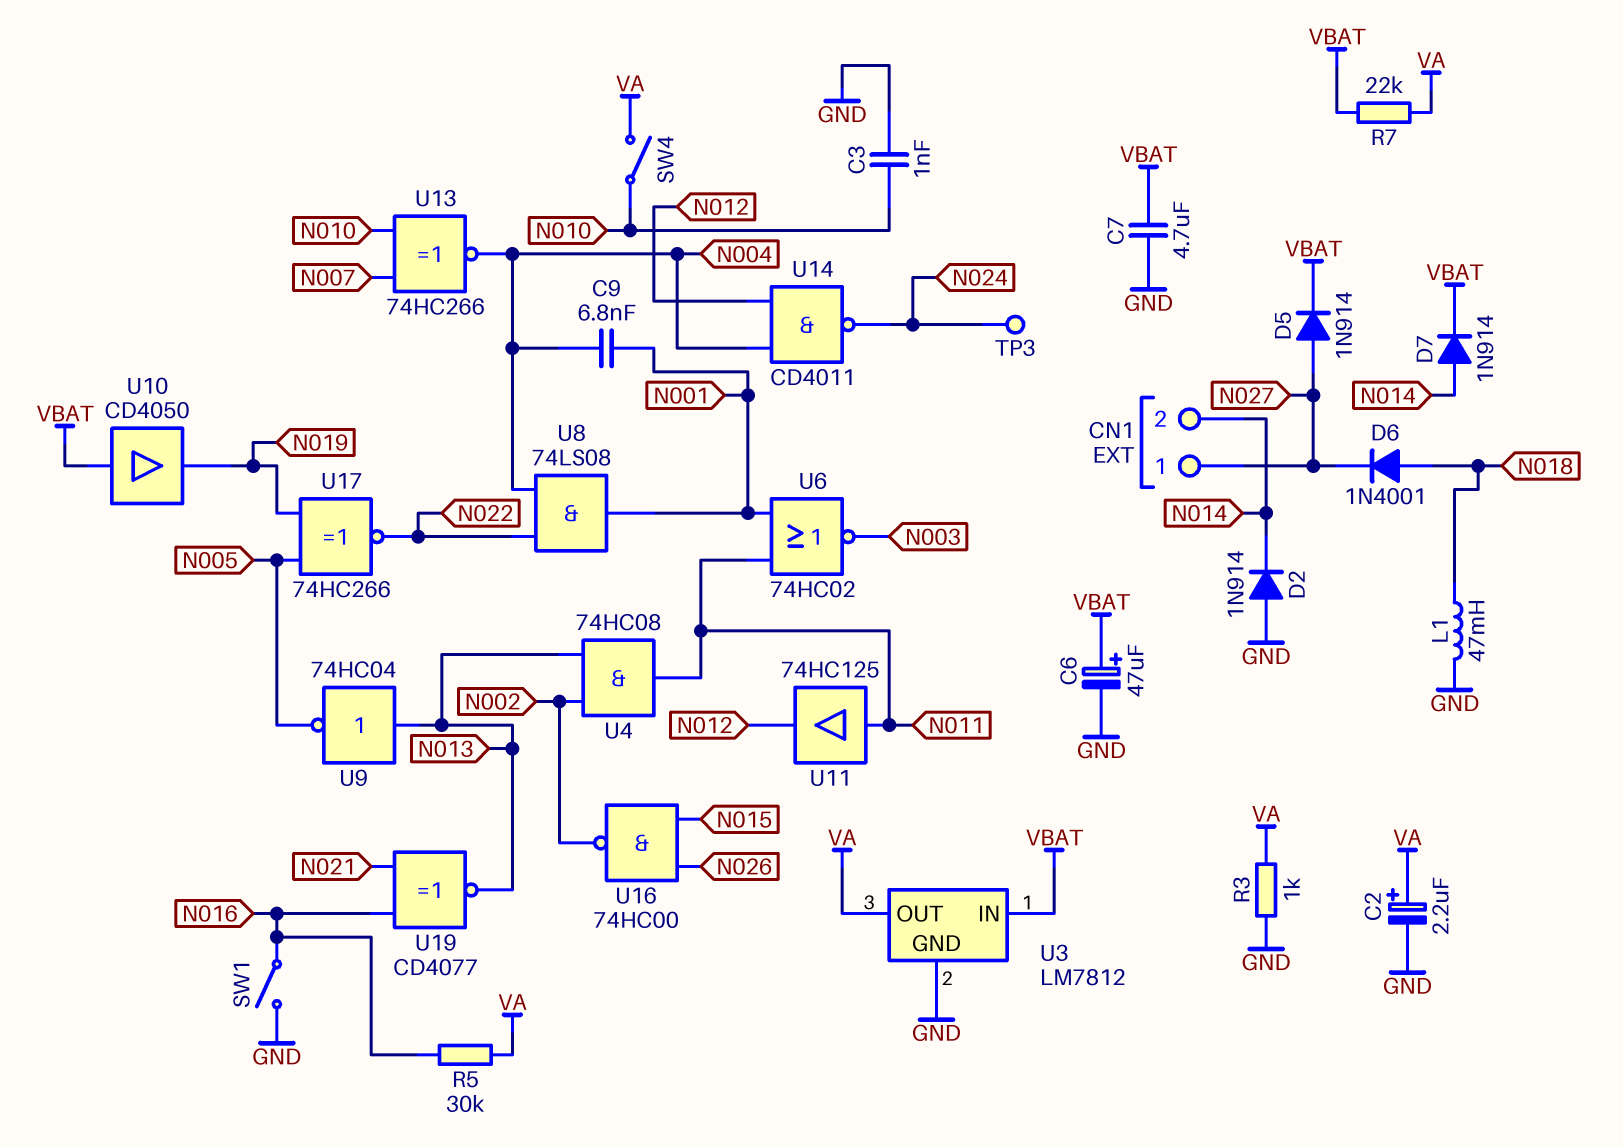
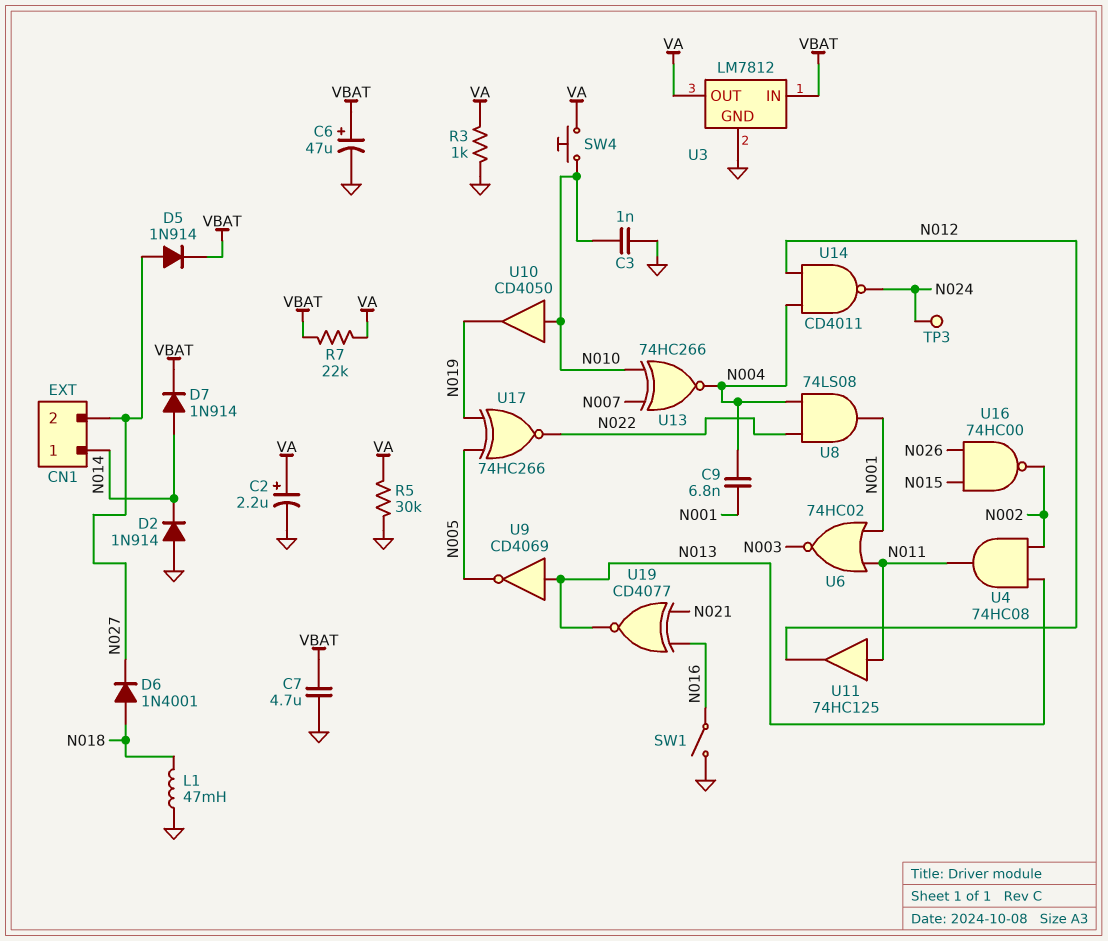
CN1 pin 1: N027 -> N014
CN1 pin 2: N014 -> N027
R5: 30k (N016, VA) -> 30k (GND, VA)
SW4: switch (N010, VA) -> button (N010, VA)
U9: NOT 74HC04 (in N013, out N005) -> NOT CD4069 (in N013, out N005)
U10: buffer CD4050 (in VBAT, out N019) -> buffer CD4050 (in N010, out N019)

